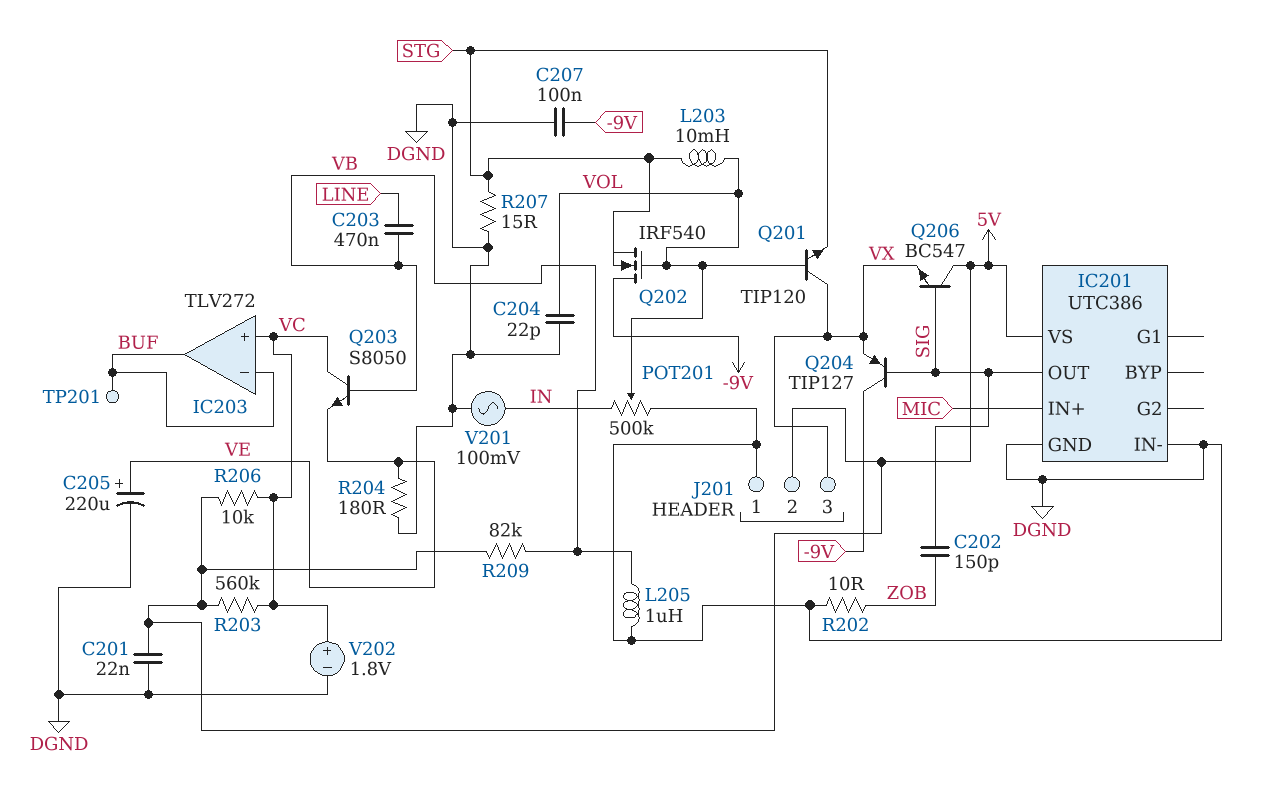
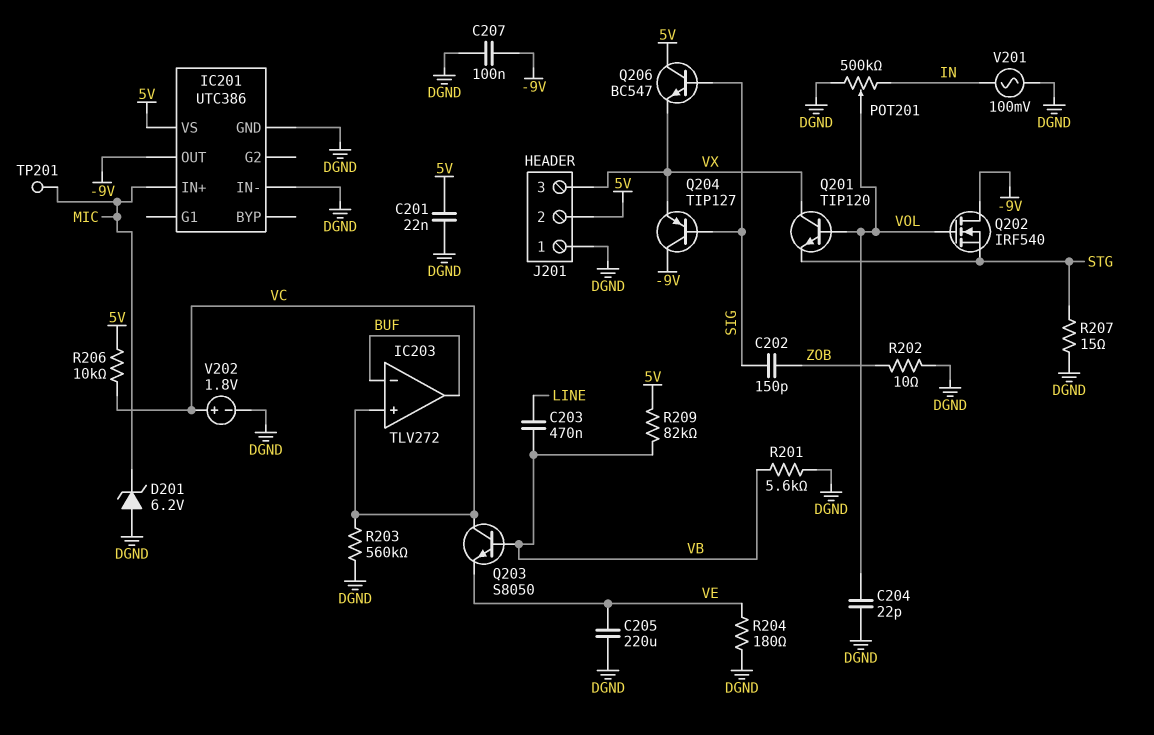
C205: 220uF (plus VE, minus DGND) -> 220uF (DGND, VE)
D201: none -> zener 6.2V (A DGND, K MIC)
IC201 pin OUT: SIG -> -9V
L203: 10mH (STG, VOL) -> none
L205: 1uH (DGND, VB) -> none
R201: none -> 5.6k (DGND, VB)
R203: 560k (5V, VC) -> 560k (DGND, VC)
TP201: test point (BUF) -> test point (MIC)

